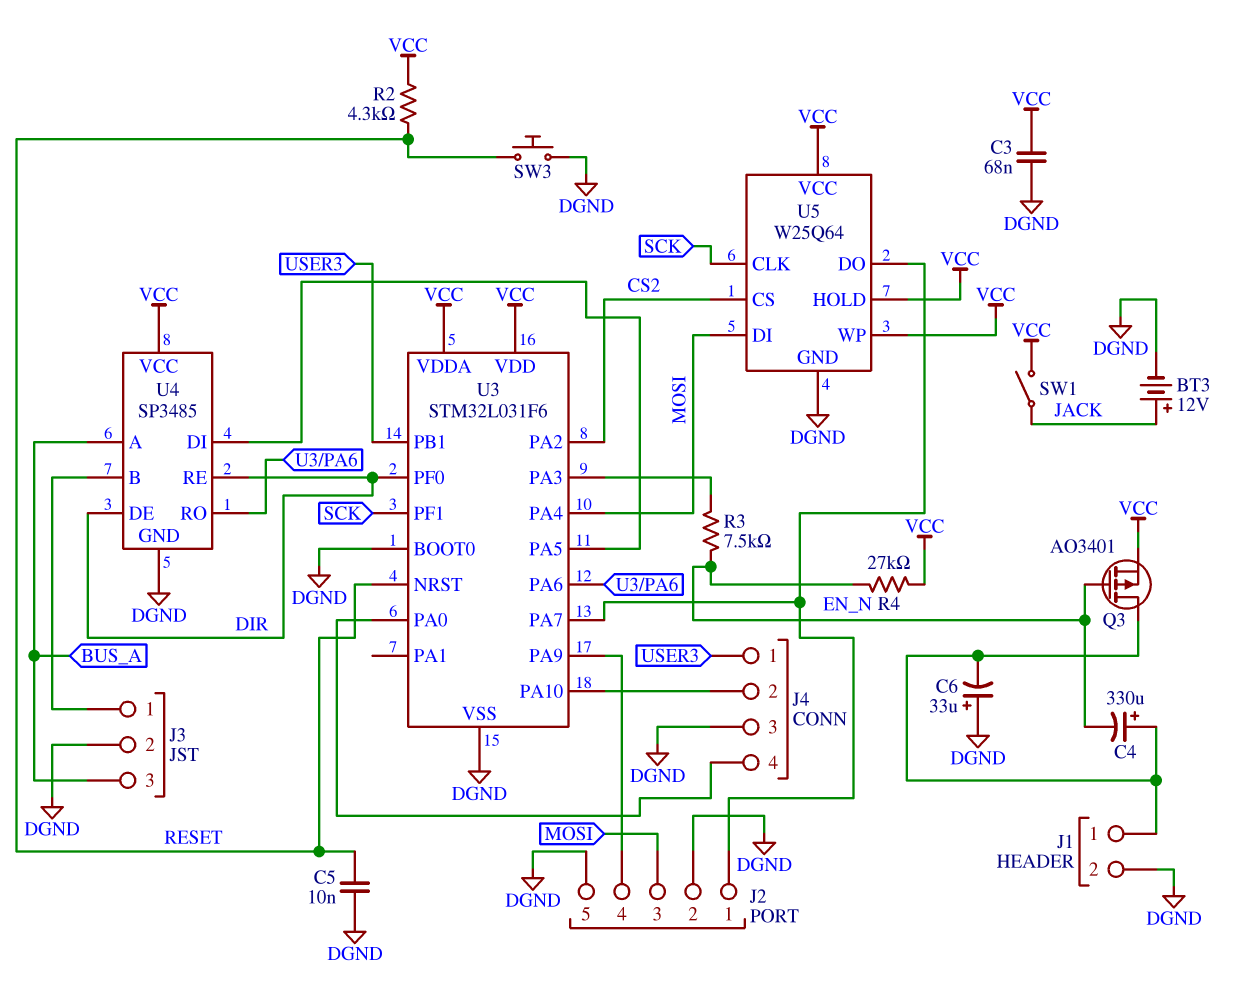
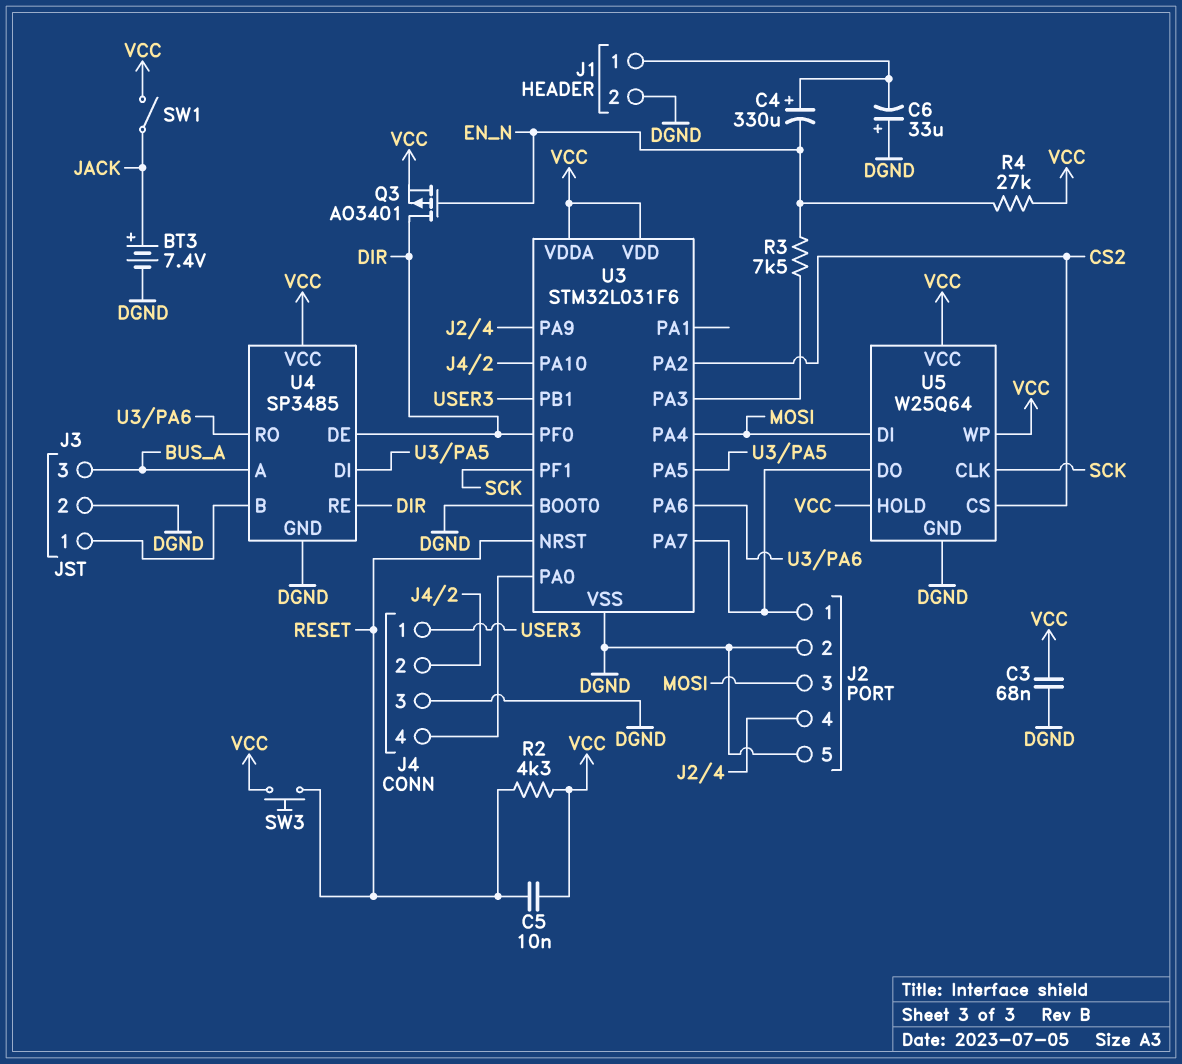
BT3: 12V (plus JACK, minus DGND) -> 7.4V (plus JACK, minus DGND)
C5: 10nF (DGND, RESET) -> 10nF (RESET, VCC)
Q3: PMOS AO3401 (G EN_N, D J1/1, S VCC) -> PMOS AO3401 (G EN_N, D DIR, S VCC)
SW3: button (DGND, RESET) -> button (RESET, VCC)

